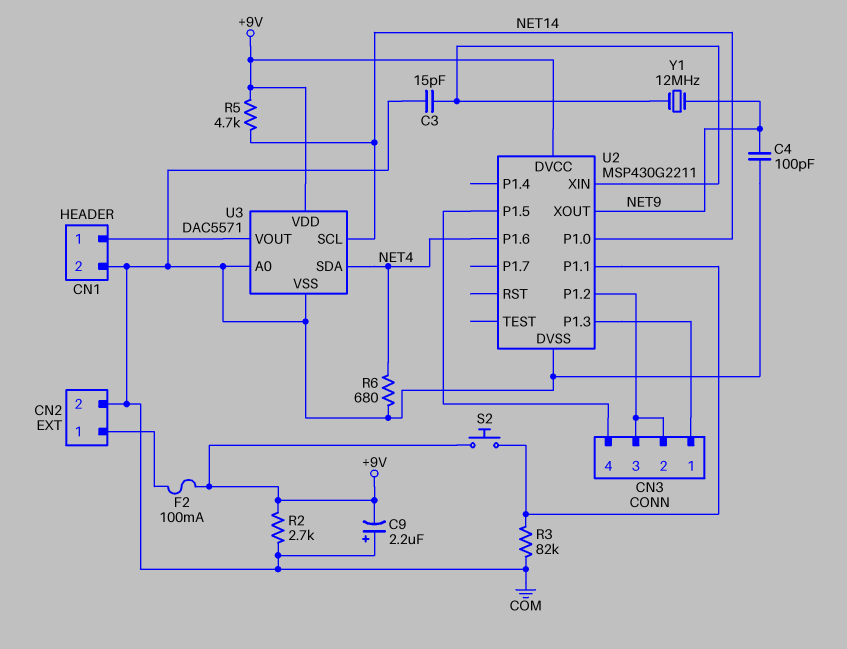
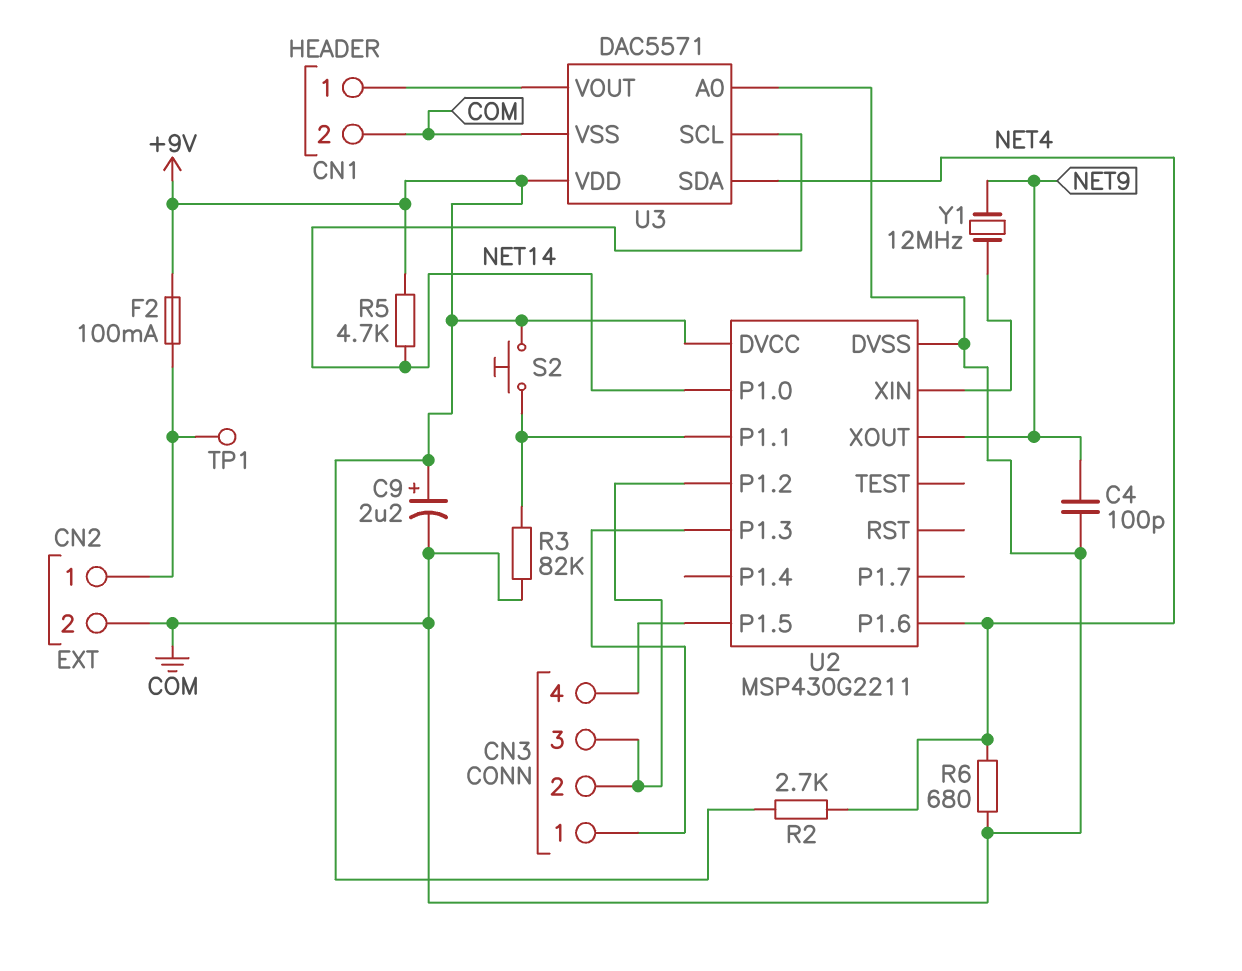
C3: 15pF (COM, U2/XIN) -> none
C9: 2.2uF (plus COM, minus +9V) -> 2.2uF (plus +9V, minus COM)
R2: 2.7k (+9V, COM) -> 2.7k (+9V, NET4)
TP1: none -> test point (CN2/1)

